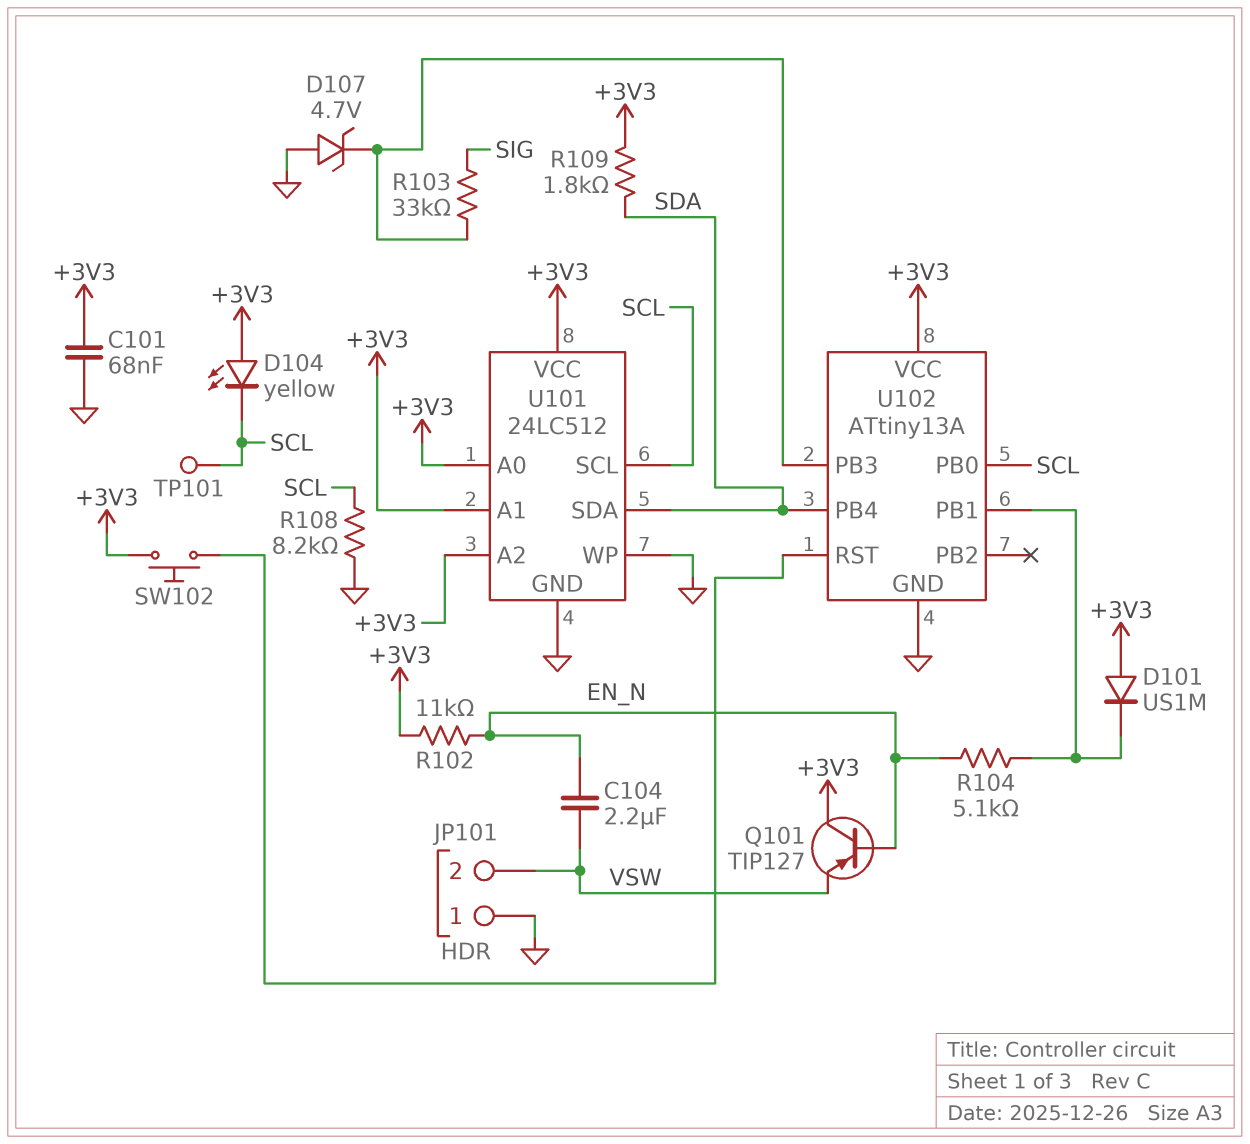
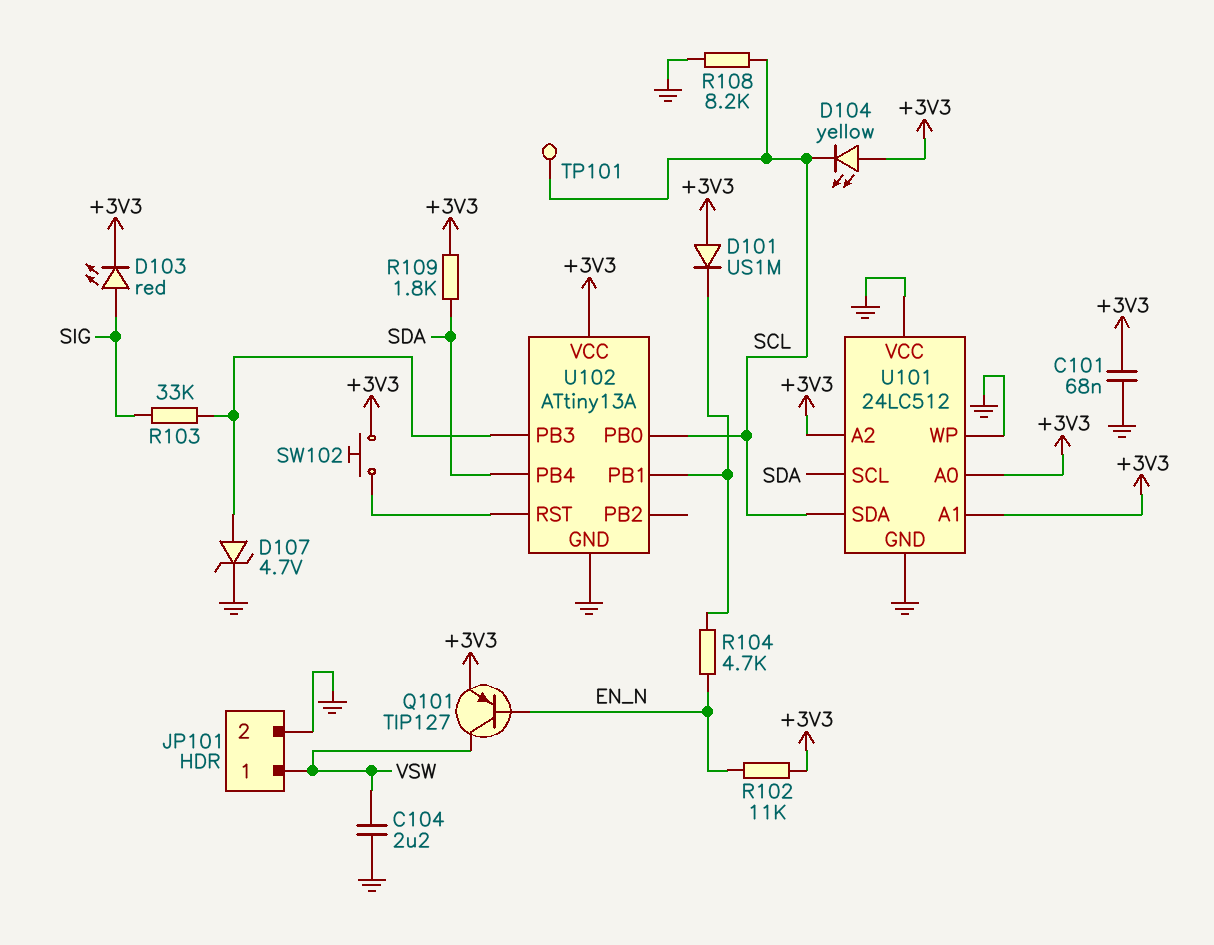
C104: 2.2uF (EN_N, VSW) -> 2.2uF (GND, VSW)
D103: none -> LED red (A SIG, K +3V3)
D107: zener 4.7V (A GND, K U102/PB3) -> zener 4.7V (A U102/PB3, K GND)
JP101 pin 1: GND -> VSW
JP101 pin 2: VSW -> GND
Q101: PNP TIP127 (B EN_N, C +3V3, E VSW) -> PNP TIP127 (B EN_N, C VSW, E +3V3)
R104: 5.1k (EN_N, U102/PB1) -> 4.7k (EN_N, U102/PB1)
U101 pin SCL: SCL -> SDA
U101 pin SDA: SDA -> SCL
U101 pin VCC: +3V3 -> GND

